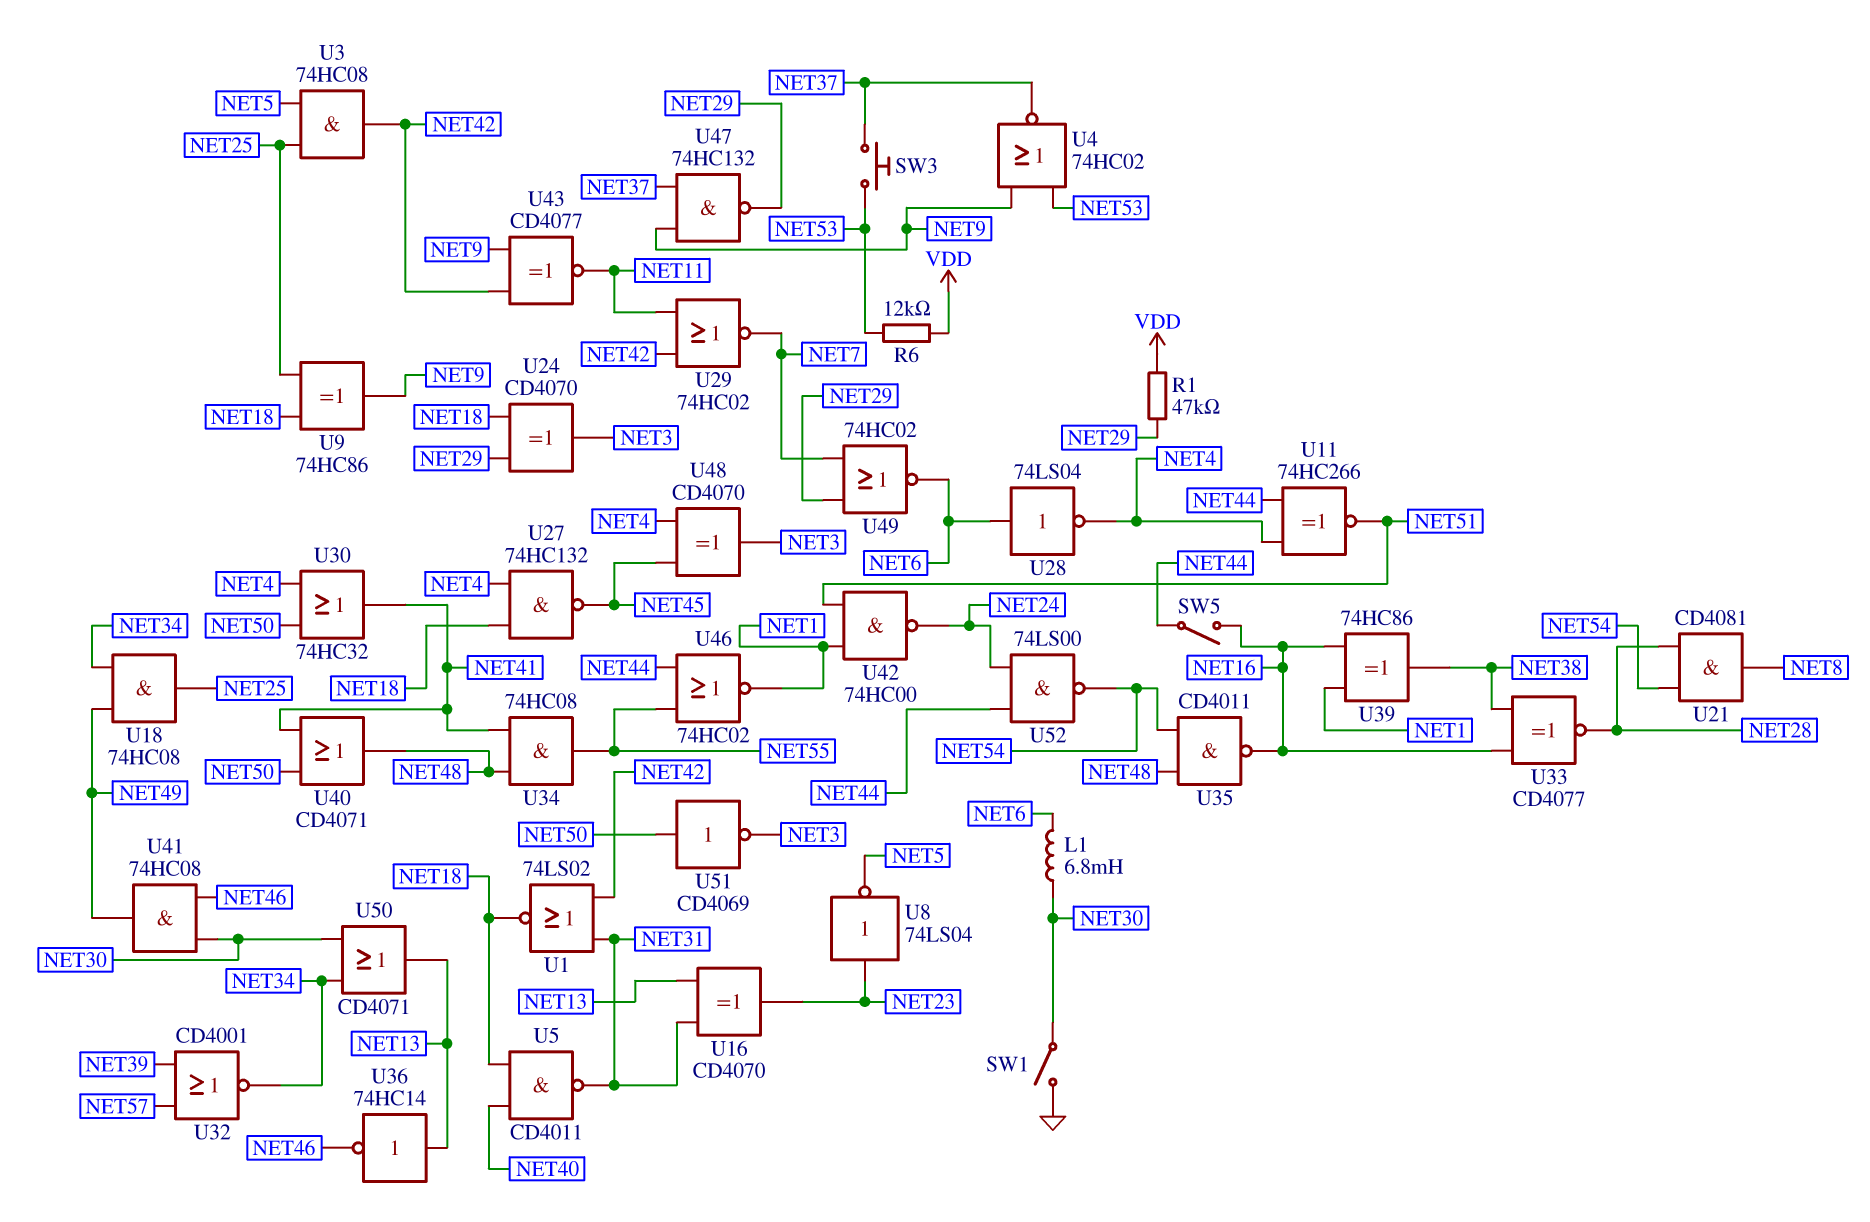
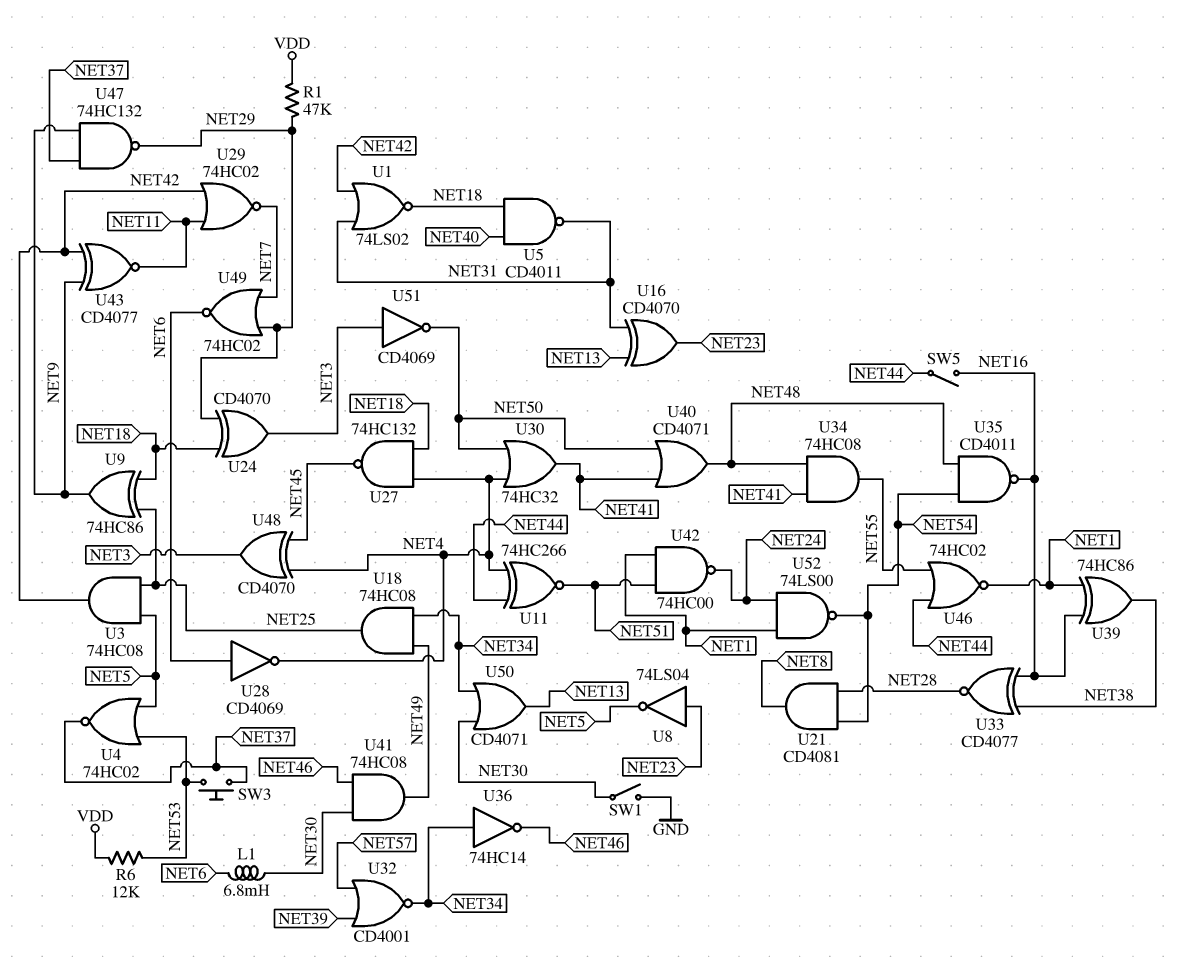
U4: NOR 74HC02 (in NET9, in NET53, out NET37) -> NOR 74HC02 (in NET5, in NET53, out NET37)
U28: NOT 74LS04 (in NET6, out NET4) -> NOT CD4069 (in NET6, out NET4)
U36: NOT 74HC14 (in NET13, out NET46) -> NOT 74HC14 (in NET34, out NET46)
U51: NOT CD4069 (in NET50, out NET3) -> NOT CD4069 (in NET3, out NET50)
U52: NAND 74LS00 (in NET24, in NET44, out NET54) -> NAND 74LS00 (in NET1, in NET24, out NET54)

